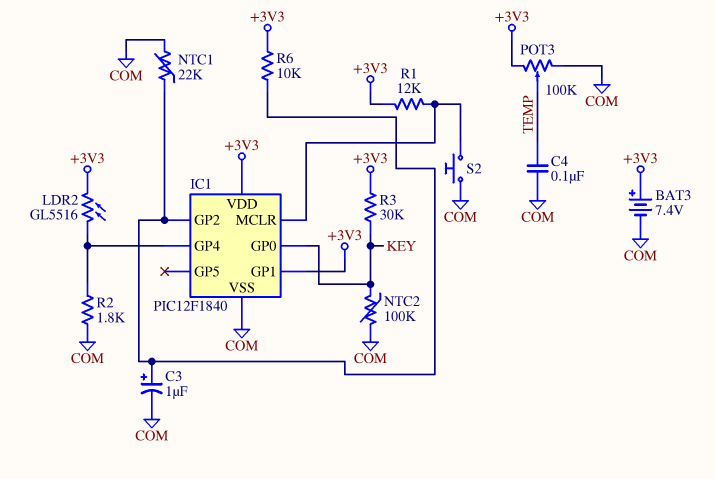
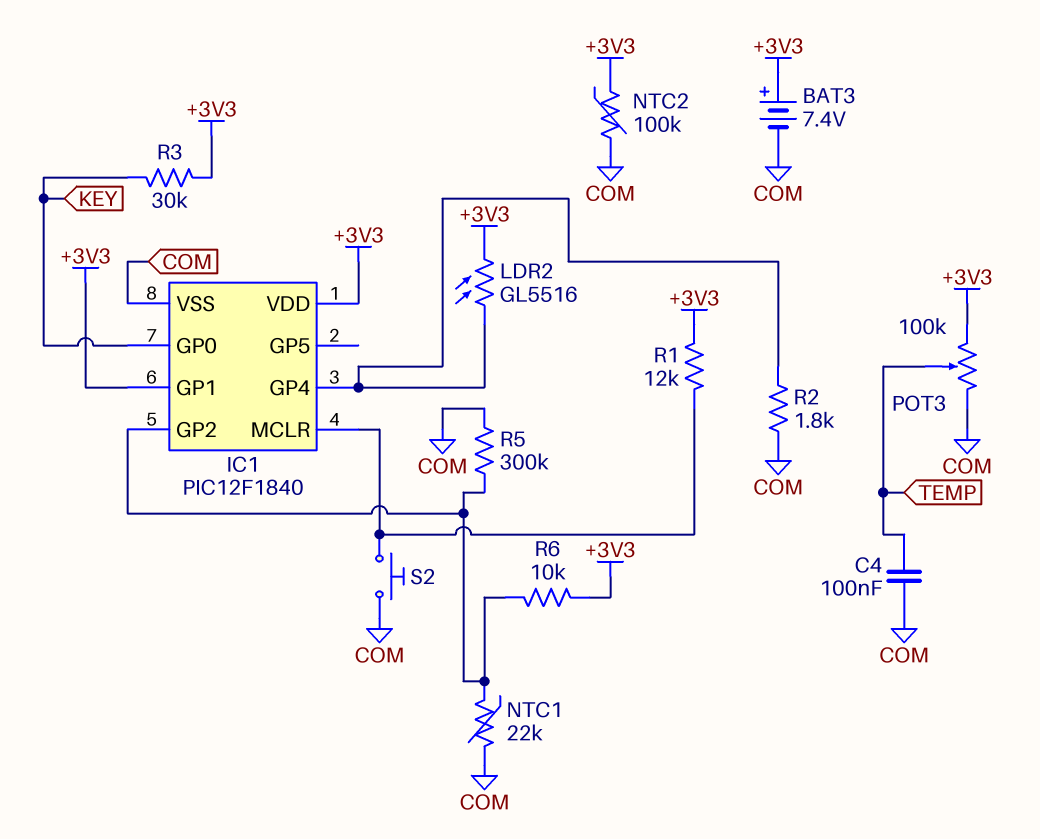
C3: 1uF (plus IC1/GP2, minus COM) -> none
NTC2: 100k (COM, KEY) -> 100k (+3V3, COM)
R5: none -> 300k (COM, IC1/GP2)

